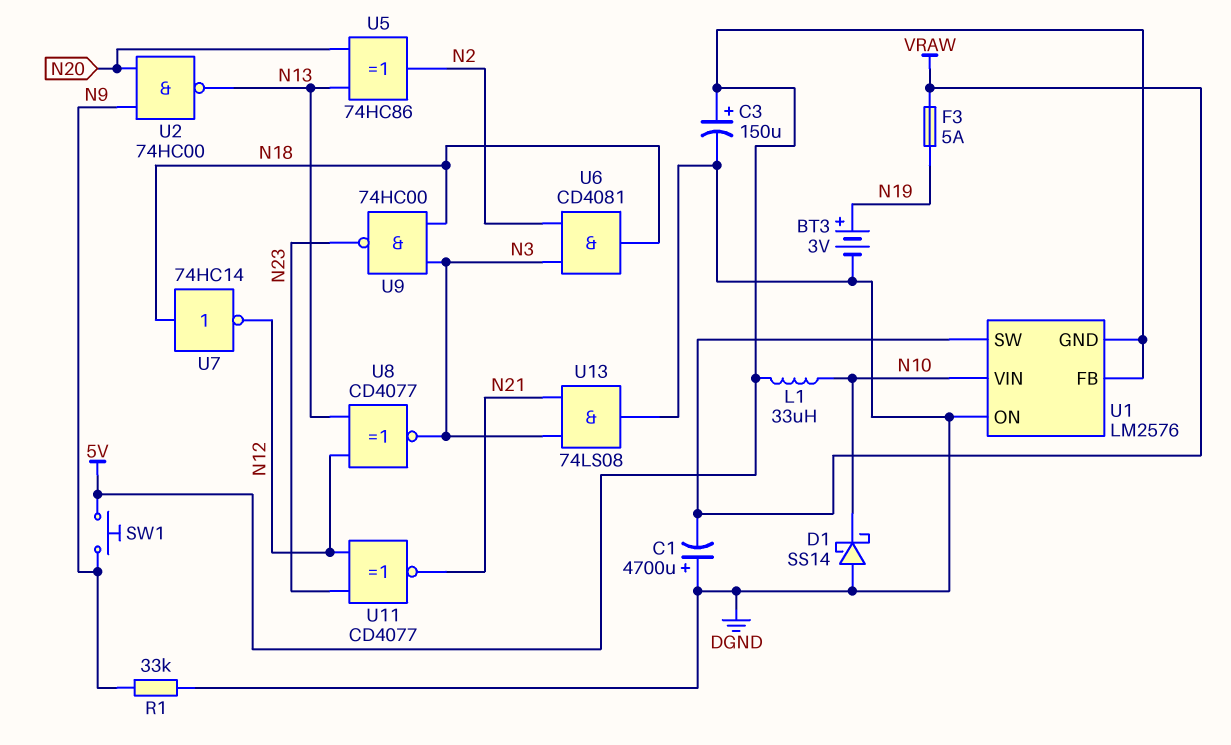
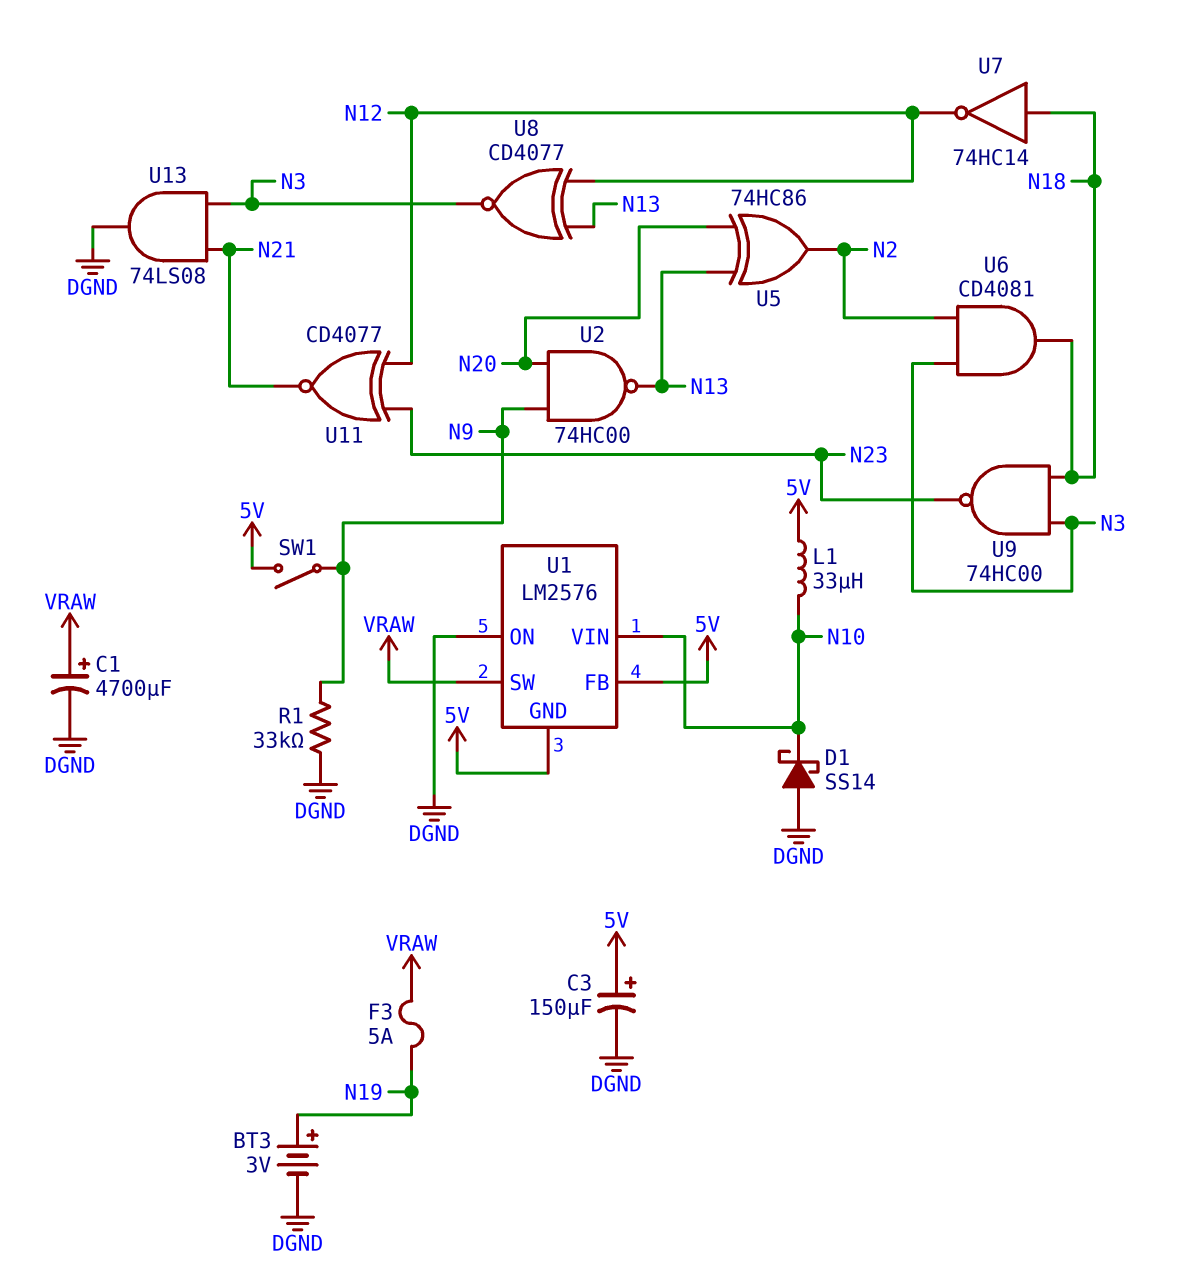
C1: 4700uF (plus DGND, minus VRAW) -> 4700uF (plus VRAW, minus DGND)
SW1: button (5V, N9) -> switch (5V, N9)

